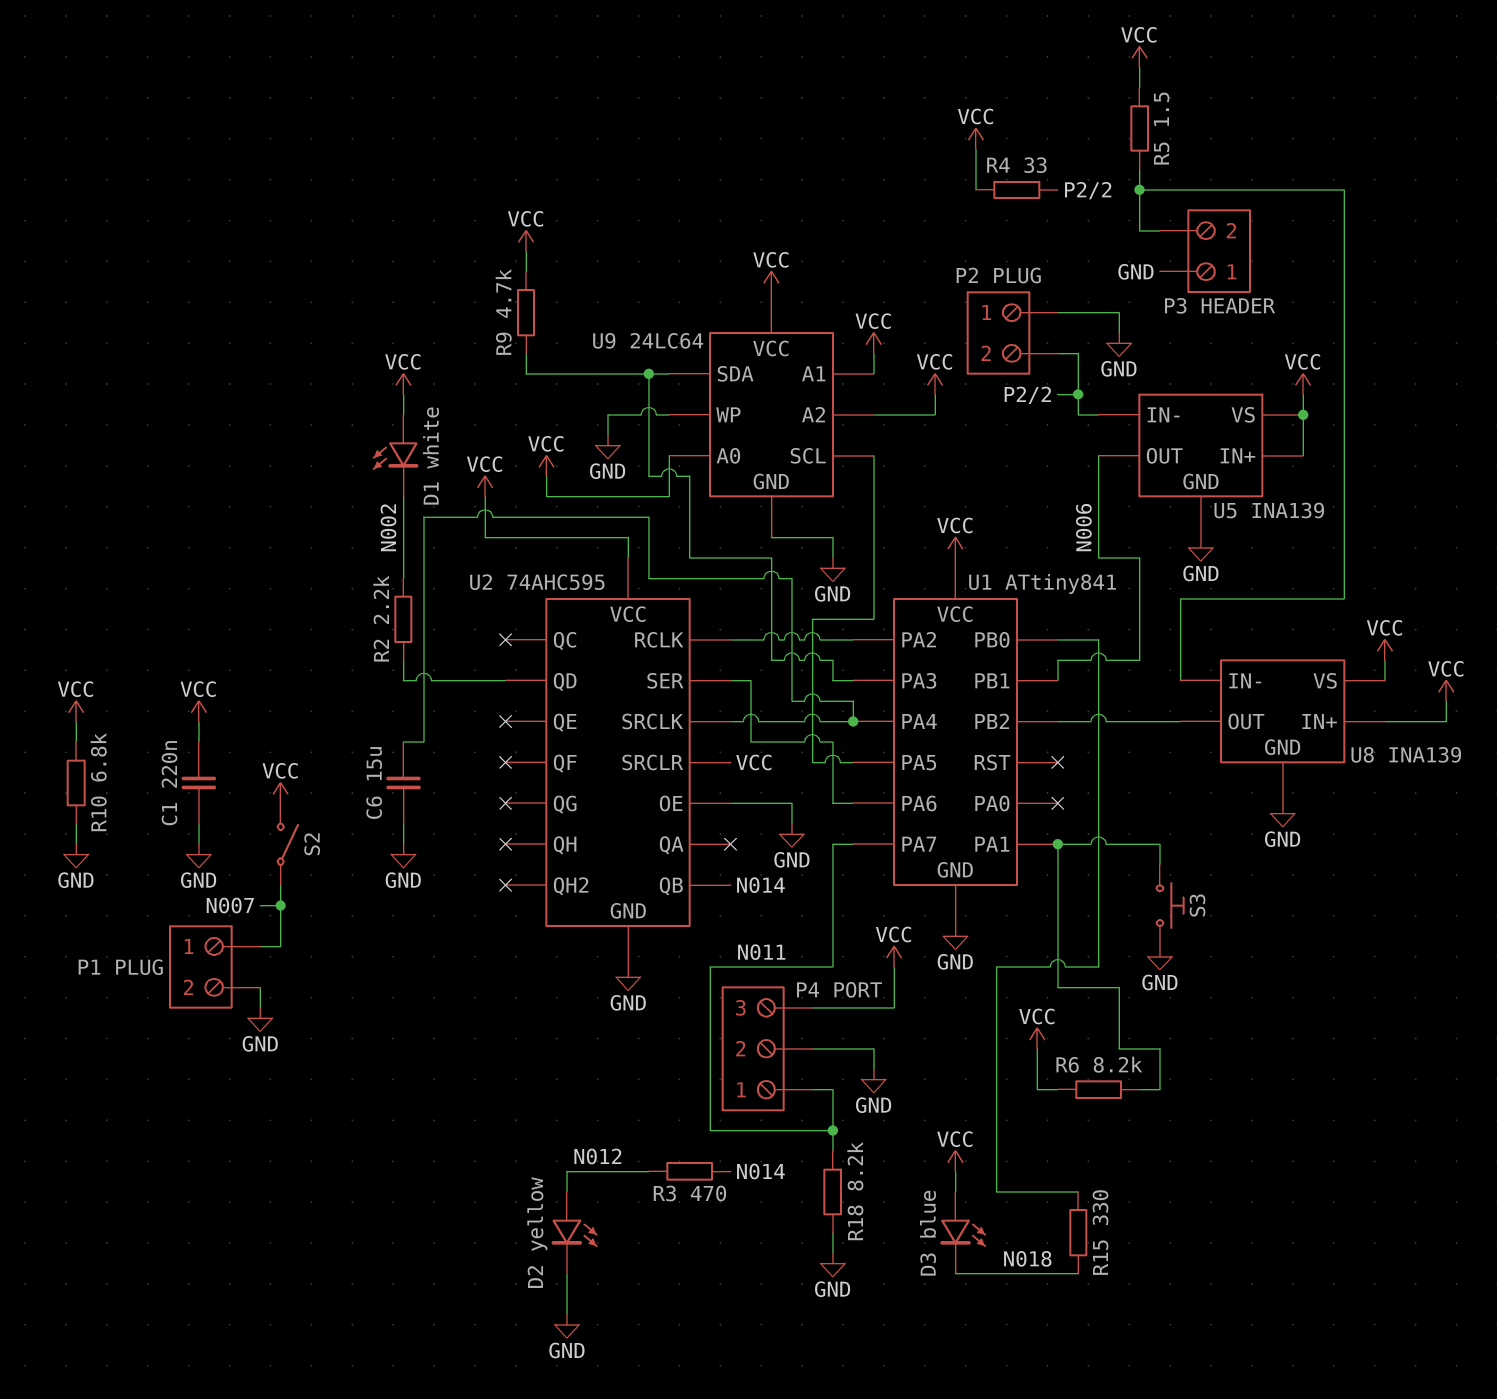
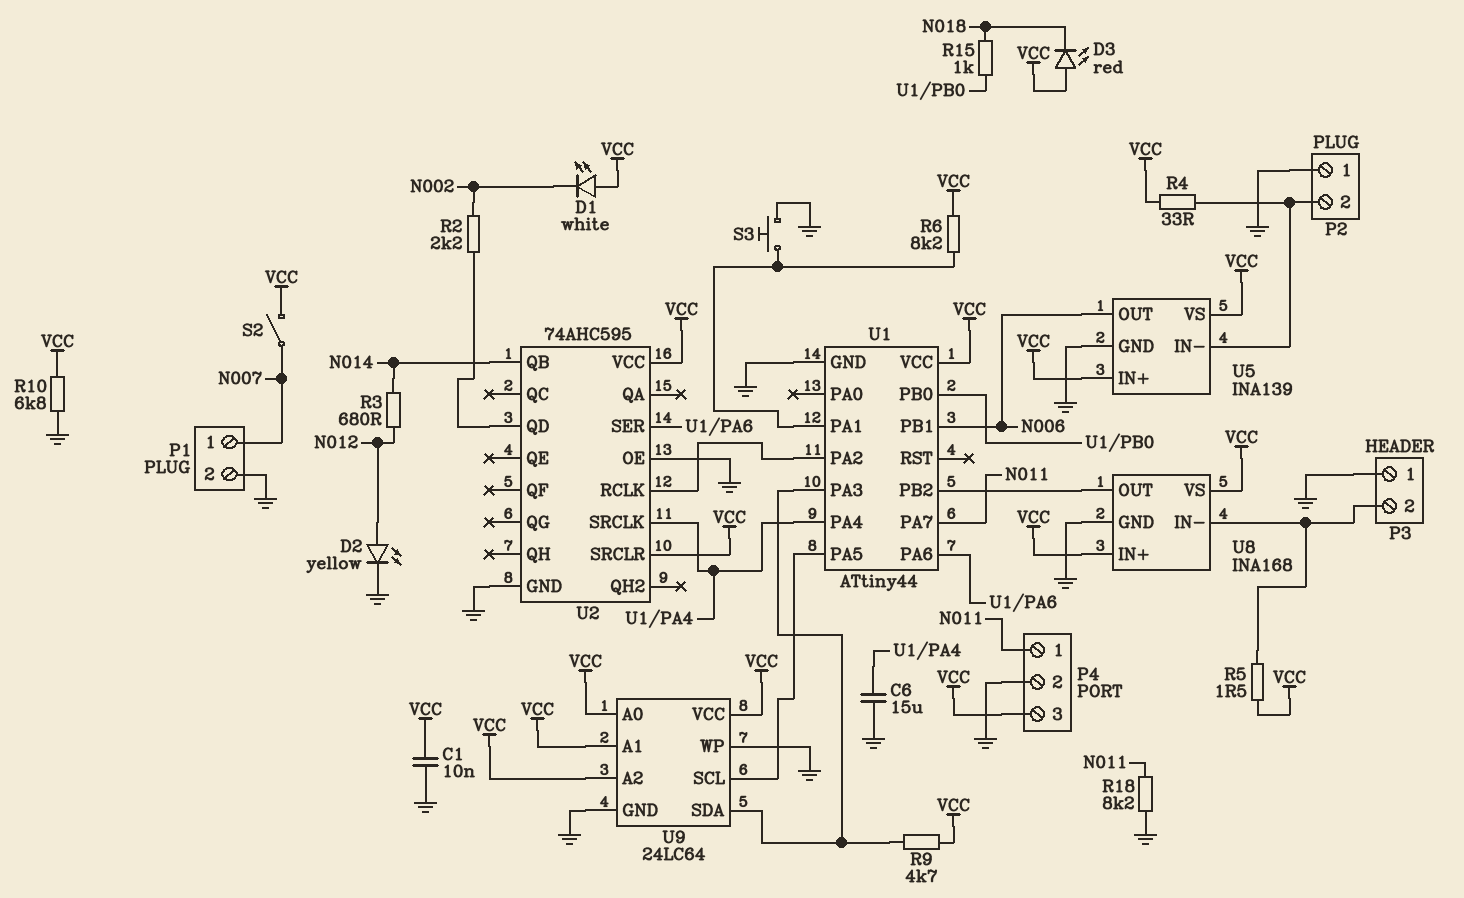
C1: 220nF (GND, VCC) -> 10nF (GND, VCC)
D3: LED blue (A VCC, K N018) -> LED red (A VCC, K N018)
R3: 470 (N012, N014) -> 680 (N012, N014)
R15: 330 (N018, U1/PB0) -> 1k (N018, U1/PB0)
U1: ATtiny841 -> ATtiny44
U8: INA139 -> INA168

